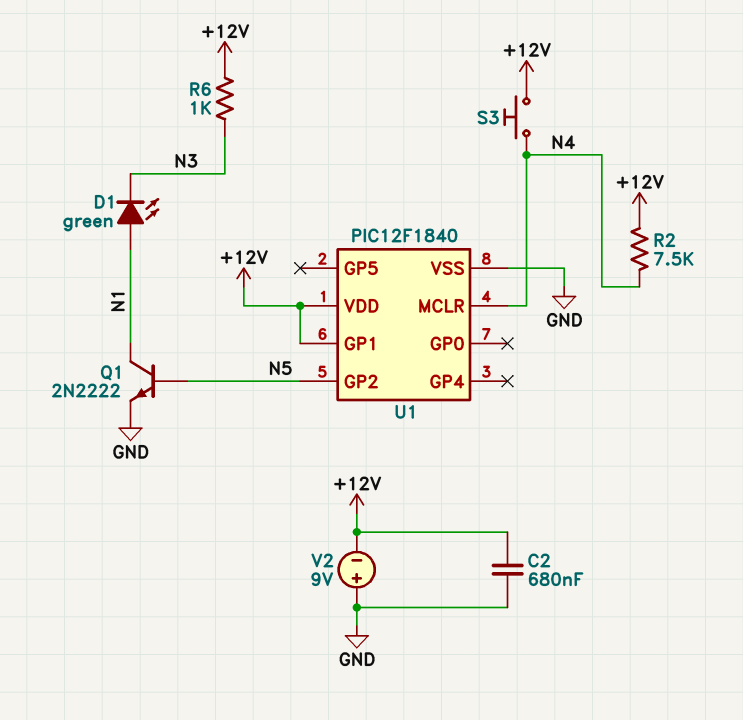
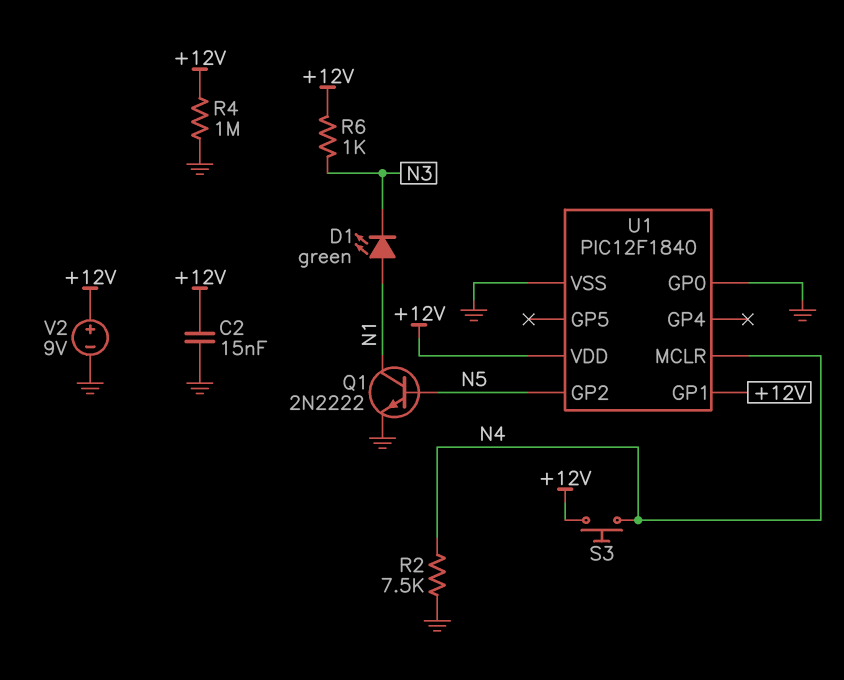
C2: 680nF (+12V, GND) -> 15nF (+12V, GND)
R2: 7.5k (+12V, N4) -> 7.5k (GND, N4)
R4: none -> 1M (+12V, GND)
U1 pin GP0: none -> GND
V2: 9V (plus GND, minus +12V) -> 9V (plus +12V, minus GND)

